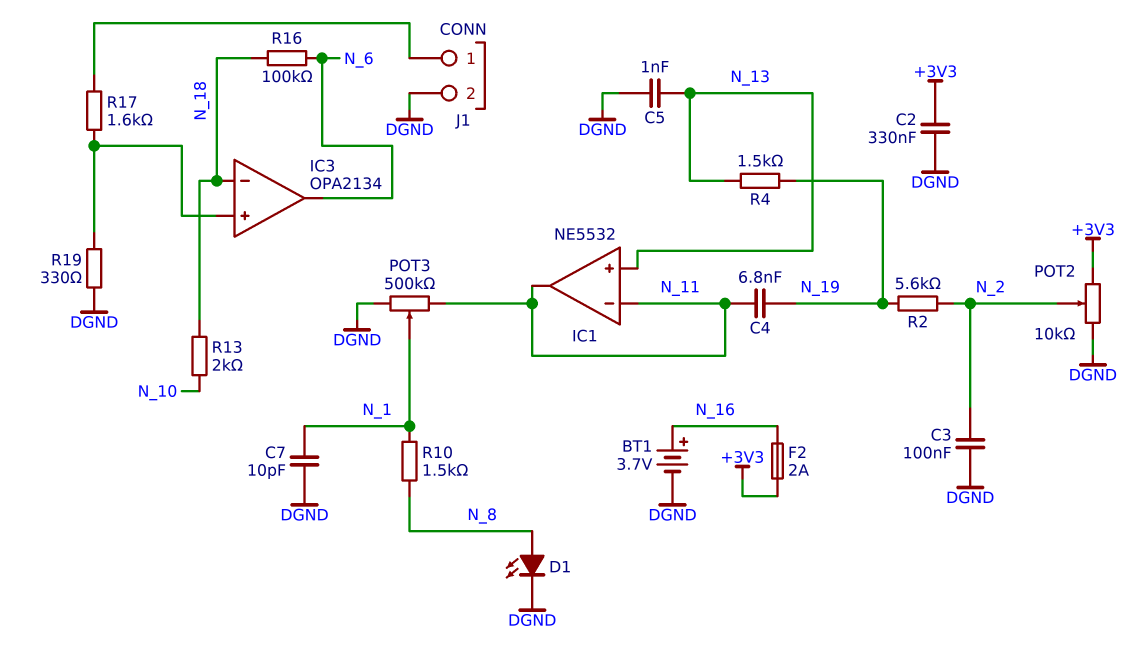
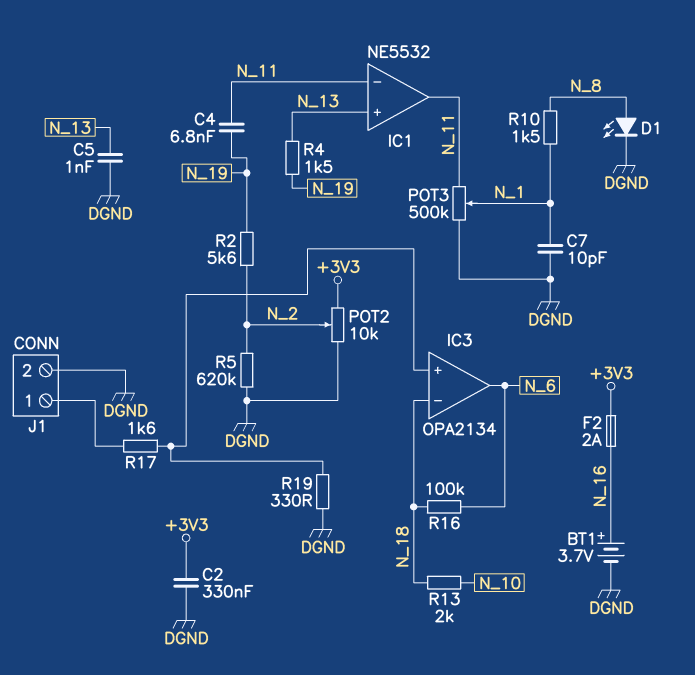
C3: 100nF (DGND, N_2) -> none
R5: none -> 620k (DGND, N_2)

